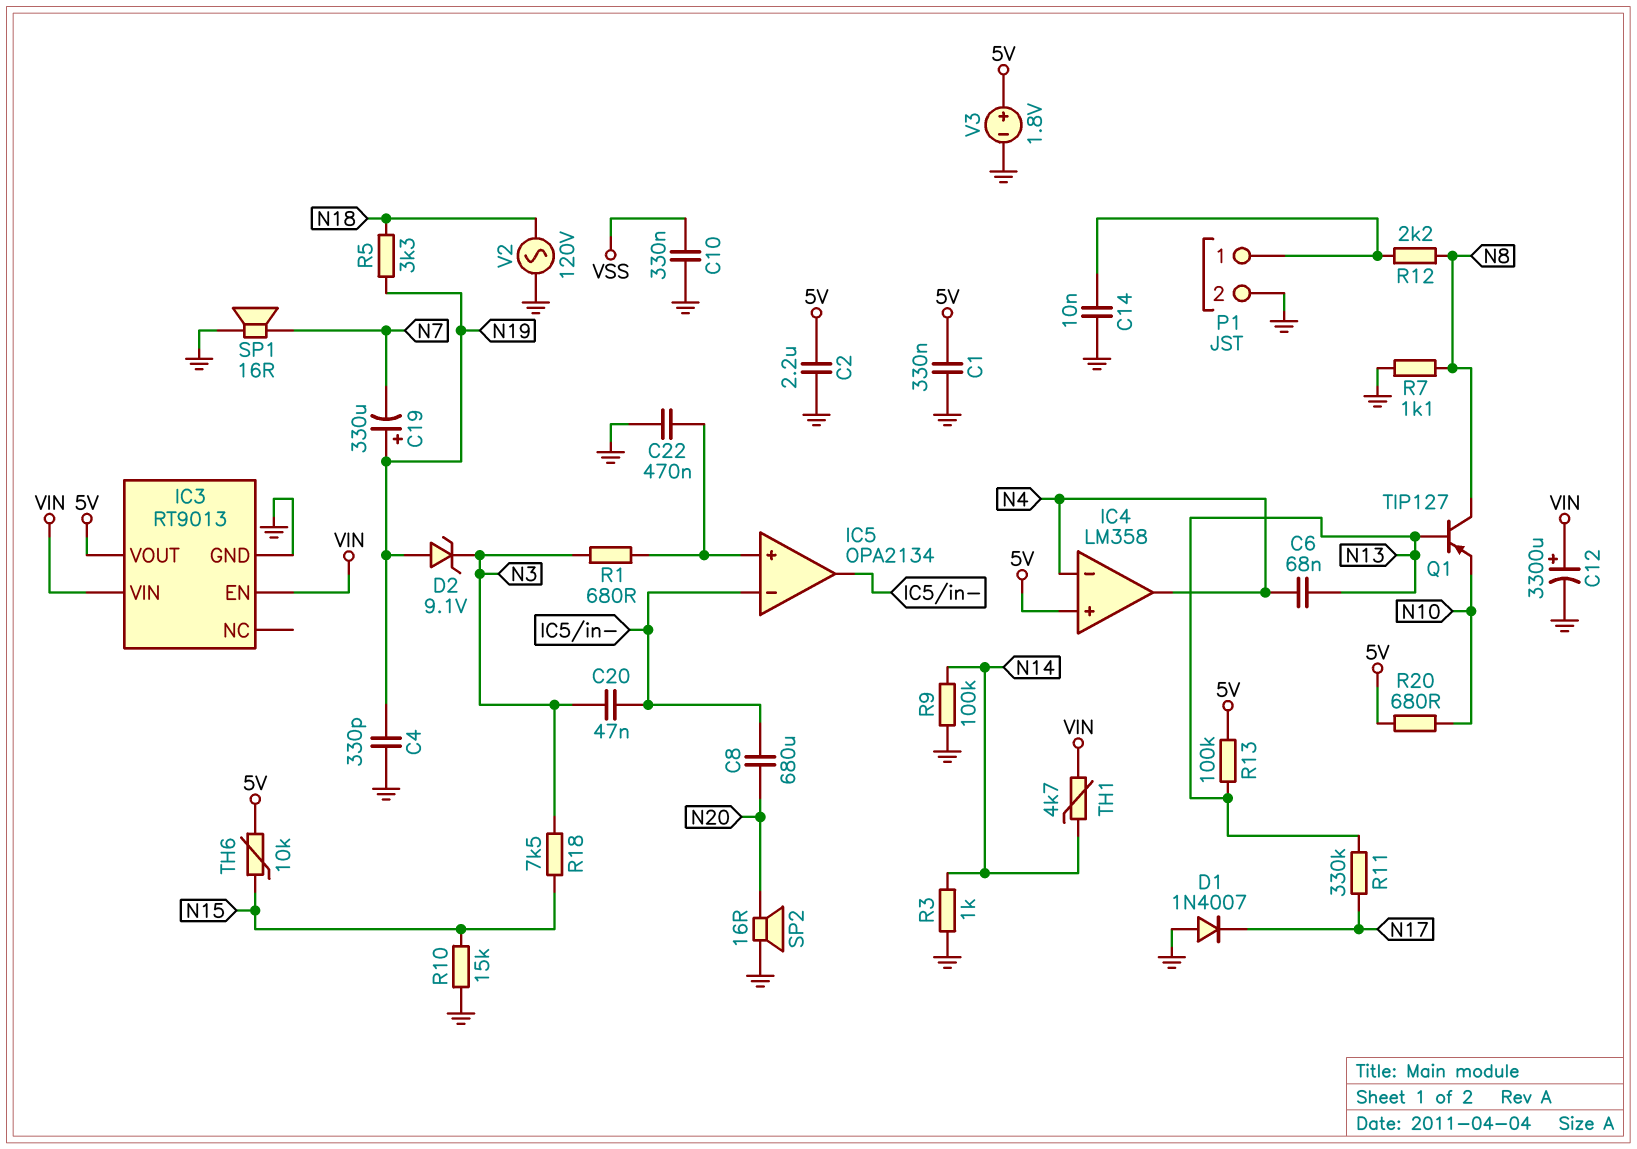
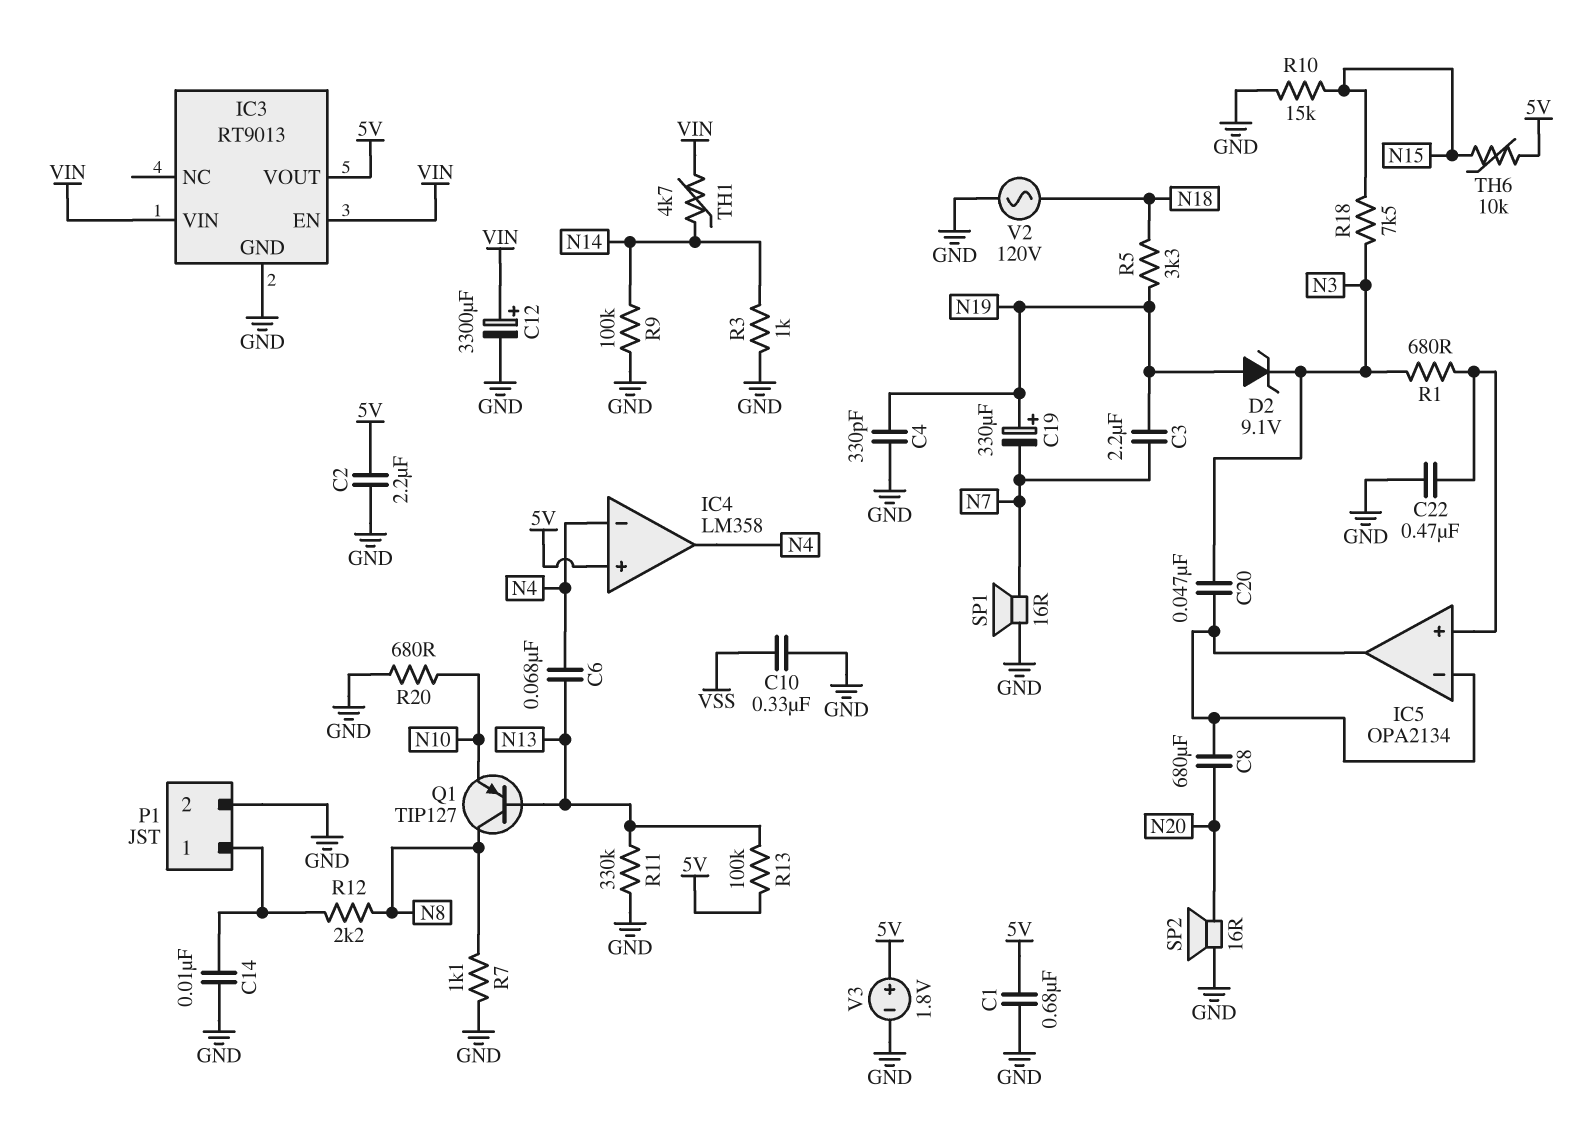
C1: 330nF (5V, GND) -> 680nF (5V, GND)
C3: none -> 2.2uF (N7, N19)
D1: diode 1N4007 (A GND, K N17) -> none
R11: 330k (N13, N17) -> 330k (GND, N13)
R20: 680 (5V, N10) -> 680 (GND, N10)

